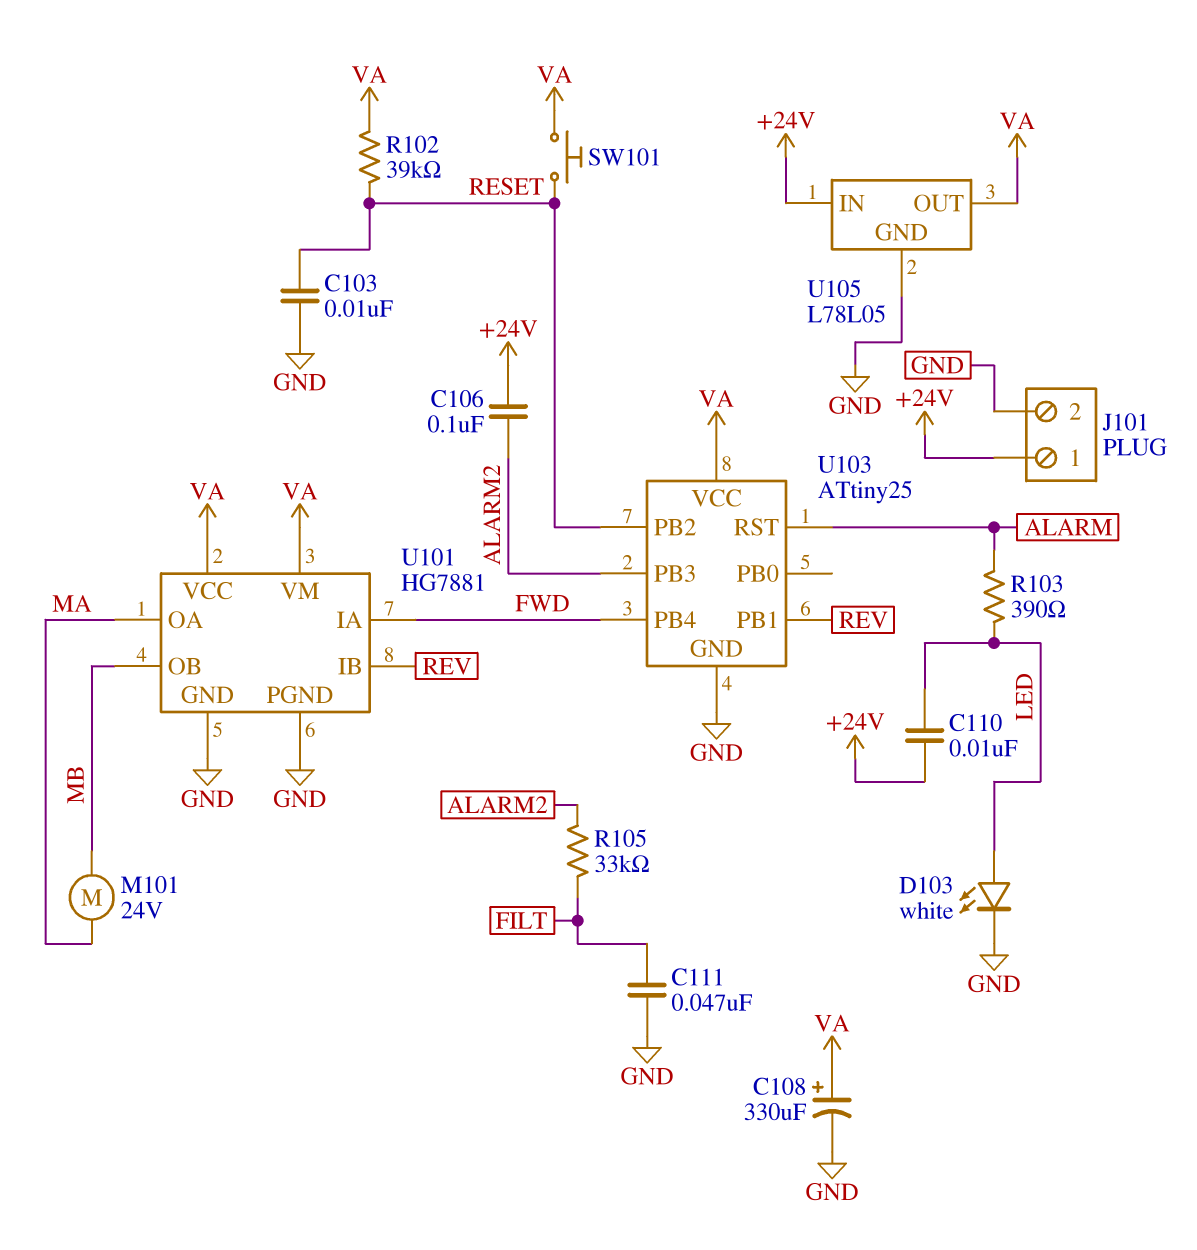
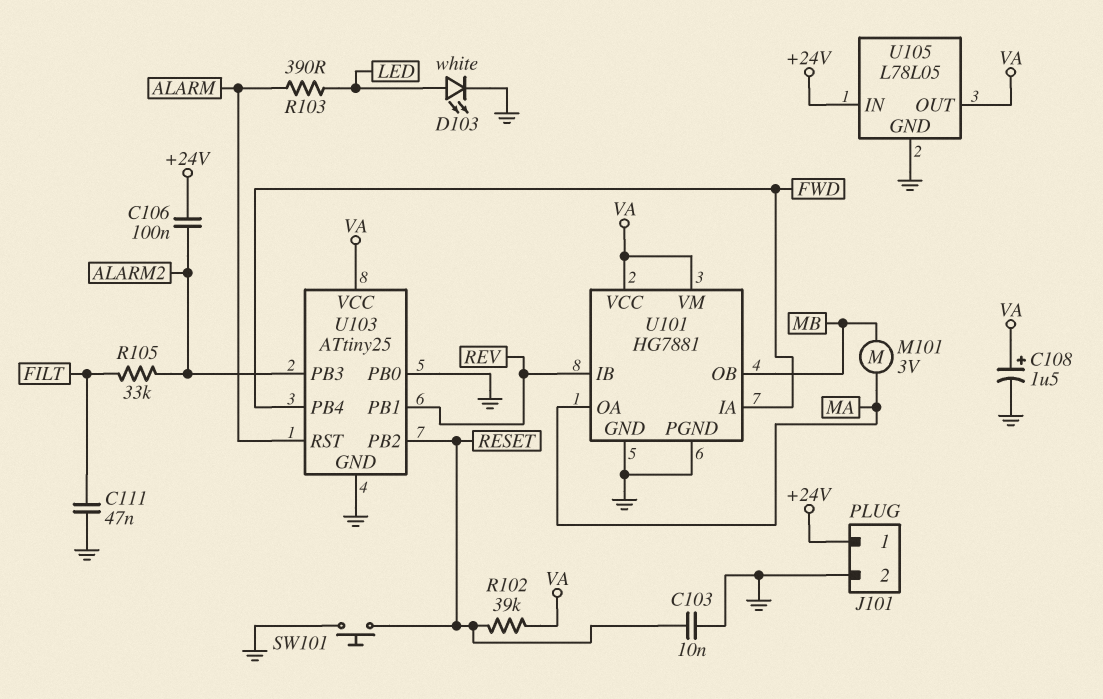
C108: 330uF (plus VA, minus GND) -> 1.5uF (plus VA, minus GND)
C110: 10nF (+24V, LED) -> none
M101: motor 24V (MA, MB) -> motor 3V (MA, MB)
SW101: button (RESET, VA) -> button (GND, RESET)
U103 pin PB0: none -> GND

